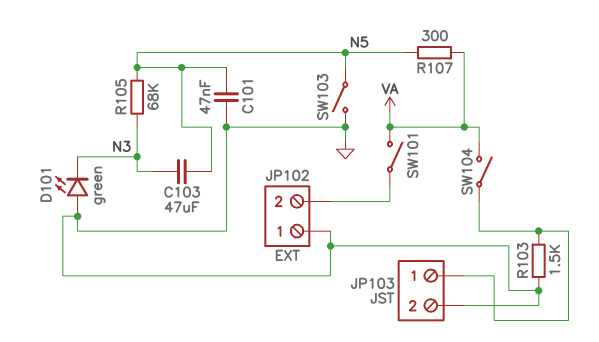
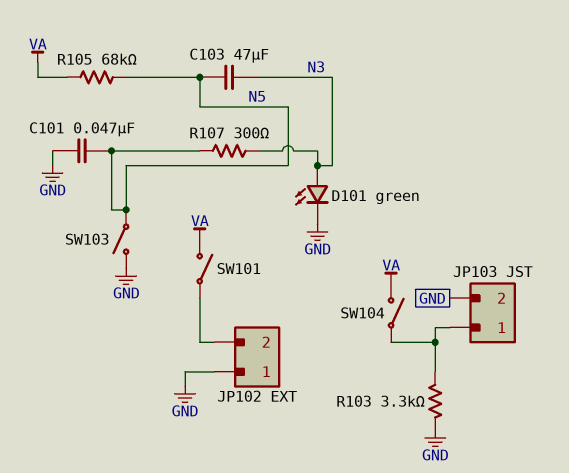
D101: LED green (A GND, K N3) -> LED green (A N3, K GND)
R103: 1.5k (GND, JP103/1) -> 3.3k (GND, JP103/1)
R105: 68k (N3, N5) -> 68k (N5, VA)
R107: 300 (N5, VA) -> 300 (N3, N5)

